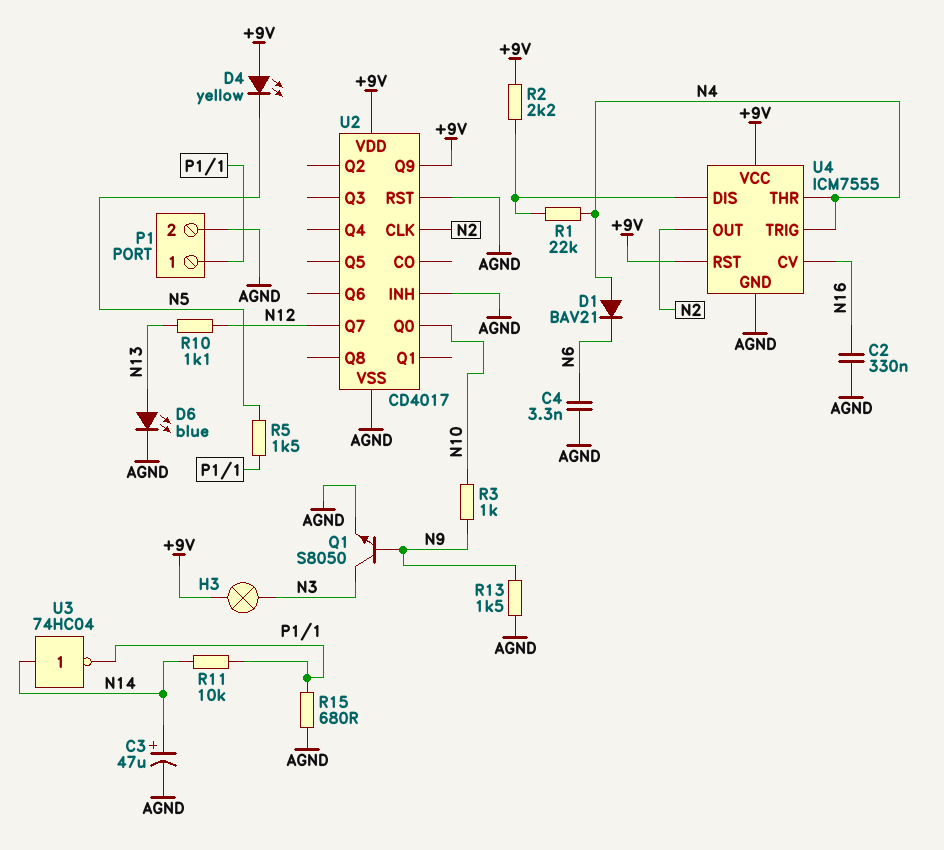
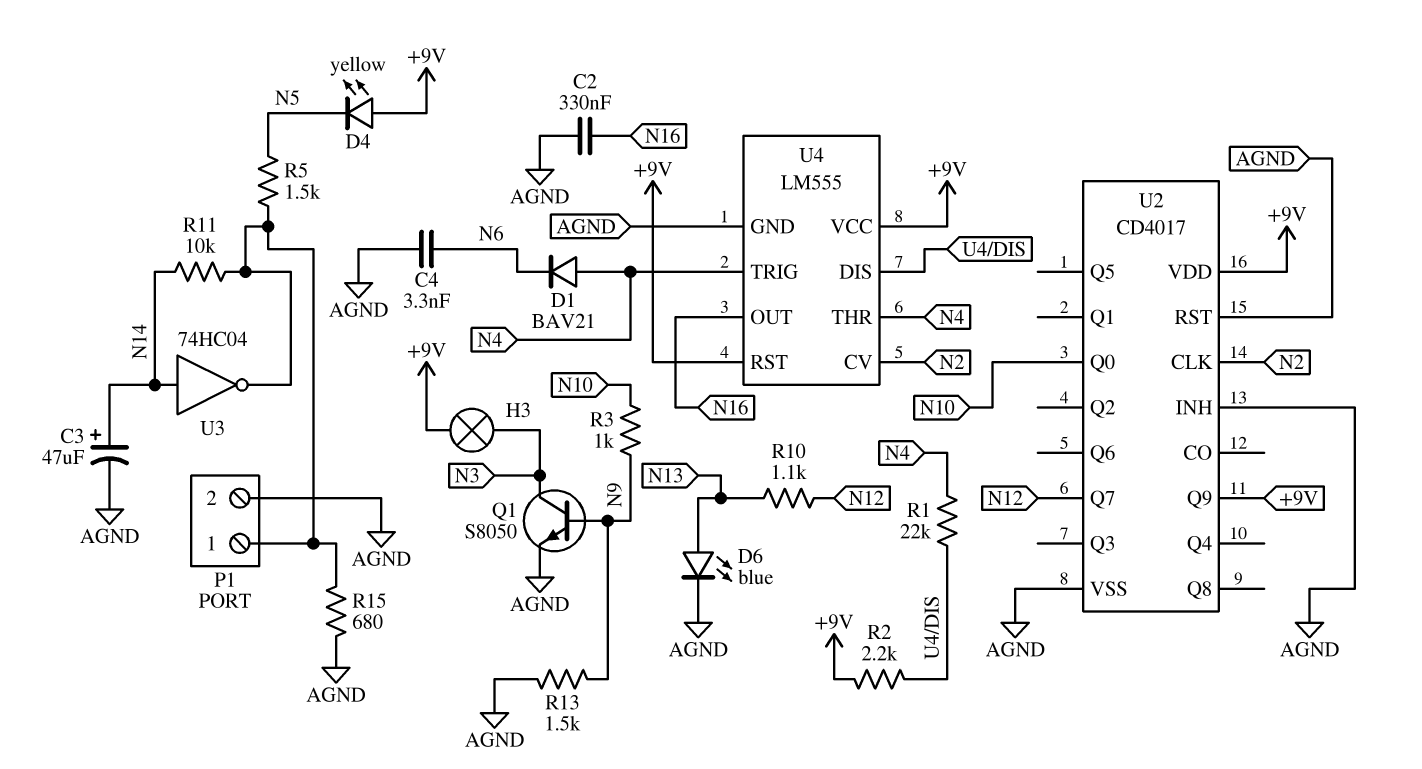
U4: ICM7555 -> LM555
U4 pin CV: N16 -> N2
U4 pin OUT: N2 -> N16

